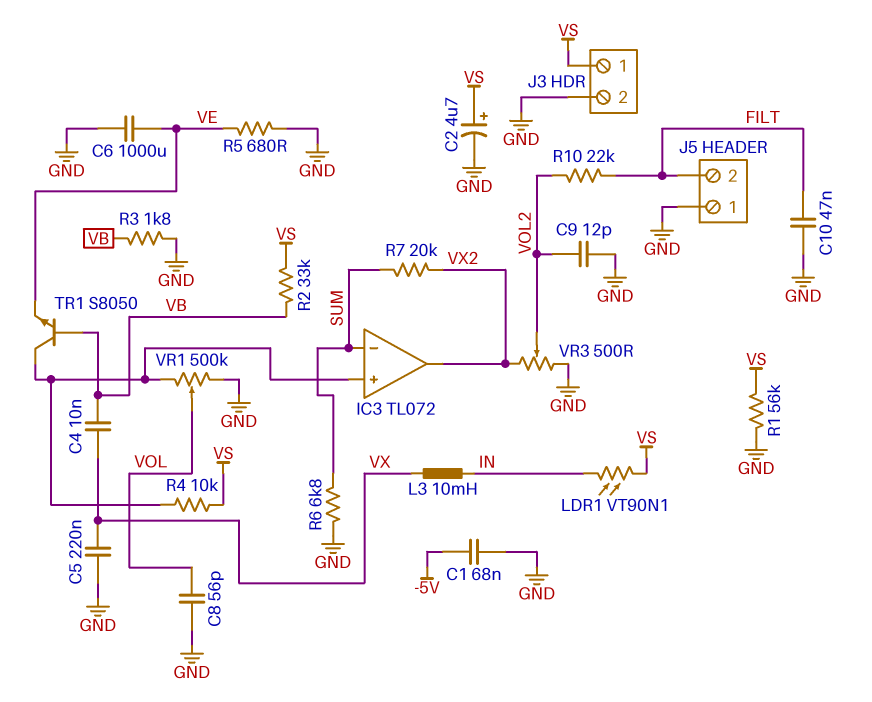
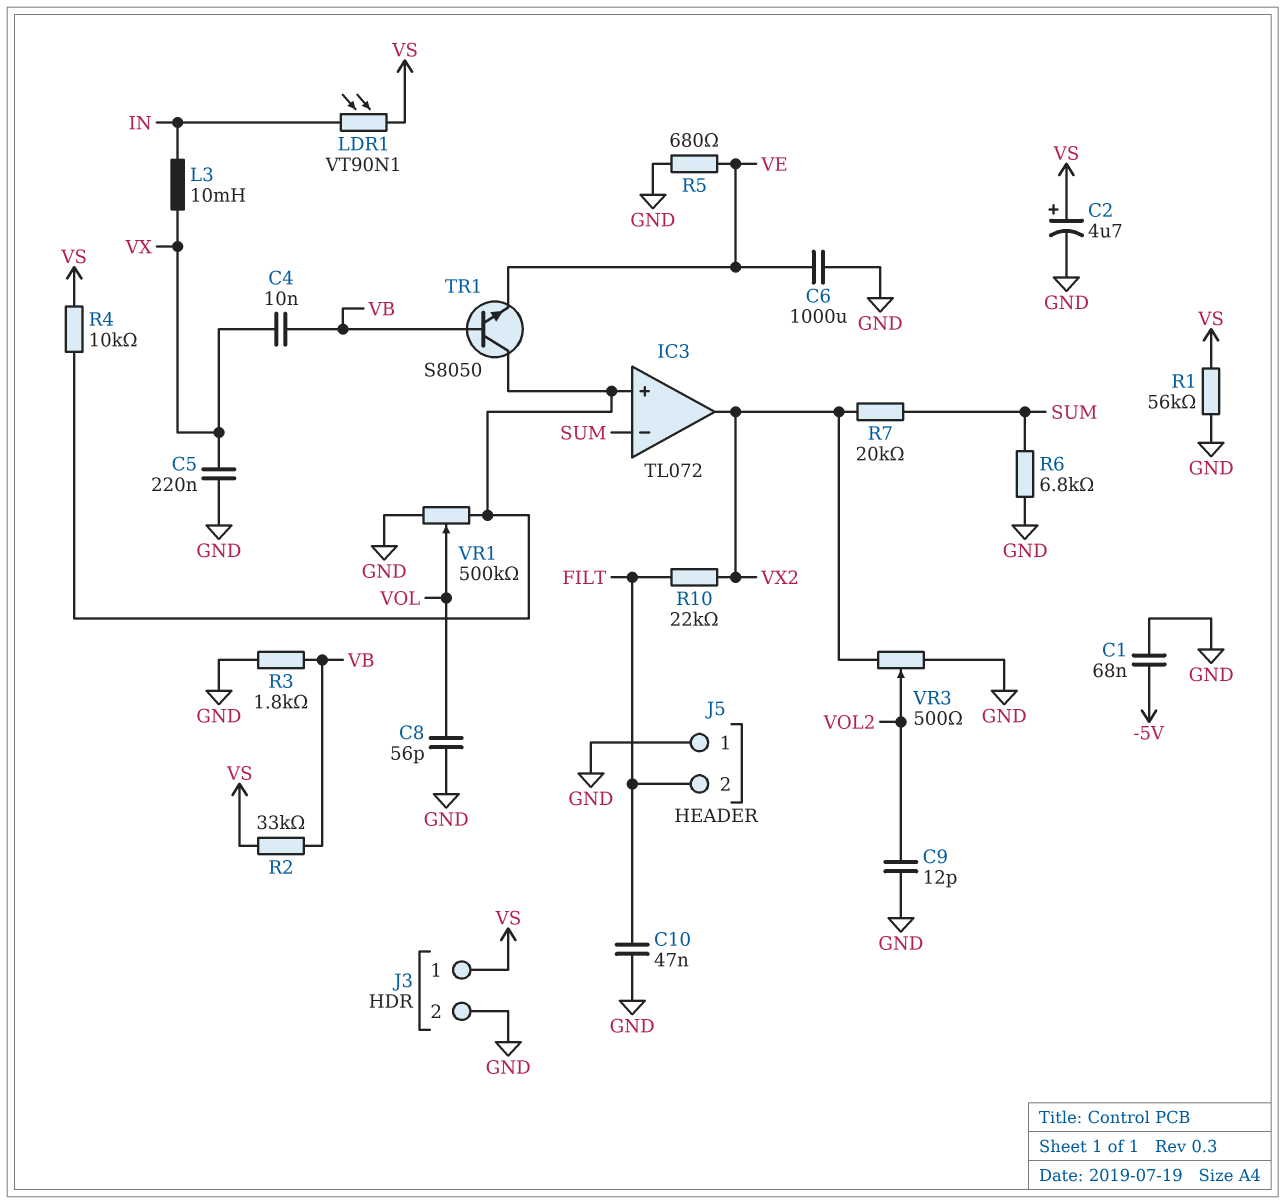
R10: 22k (FILT, VOL2) -> 22k (FILT, VX2)

